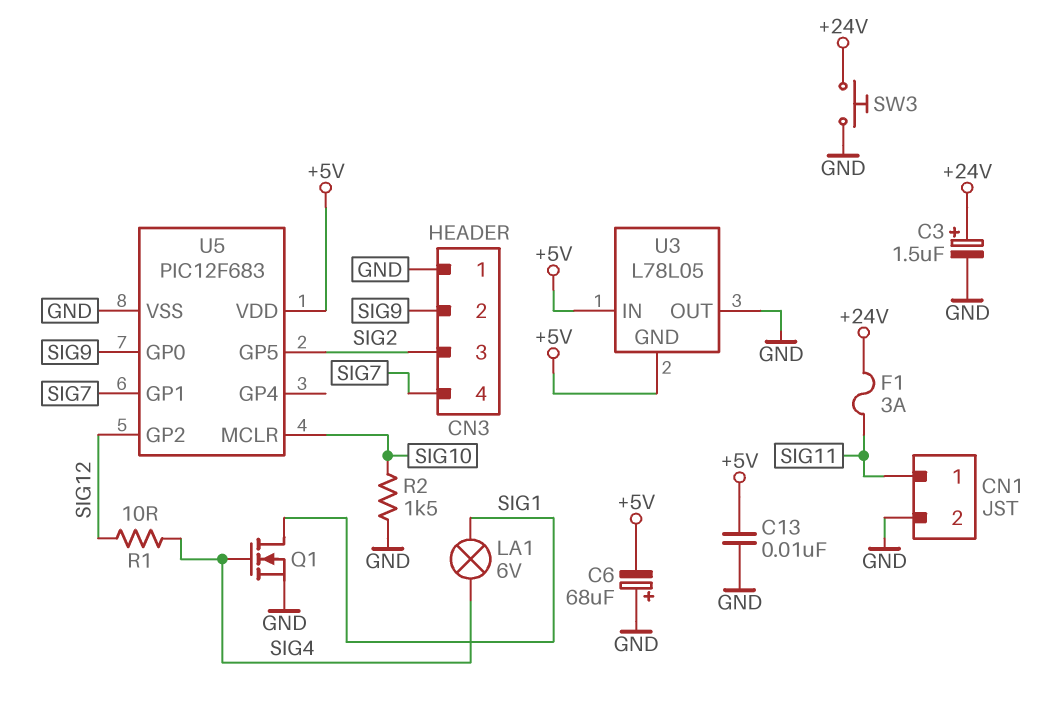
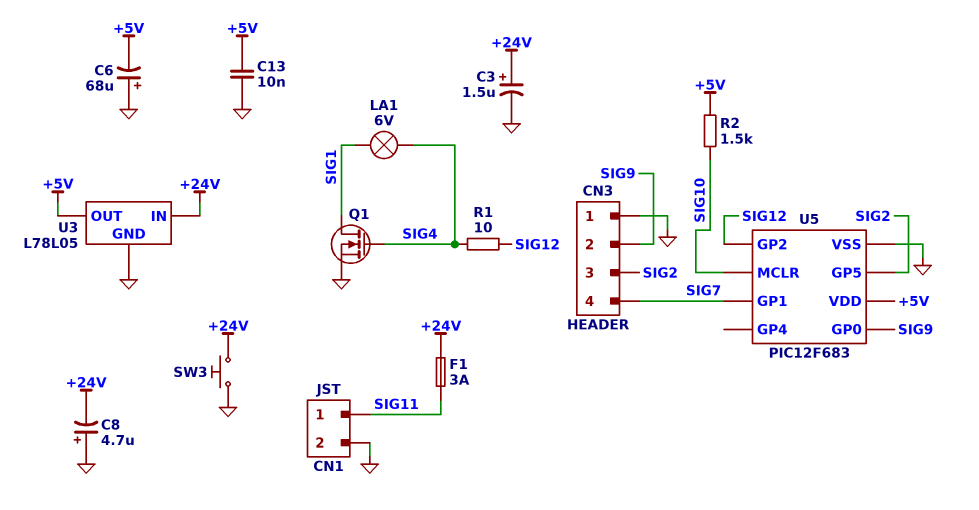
C8: none -> 4.7uF (plus GND, minus +24V)
R2: 1.5k (GND, SIG10) -> 1.5k (+5V, SIG10)
U3 pin GND: +5V -> GND
U3 pin IN: +5V -> +24V
U3 pin OUT: GND -> +5V

